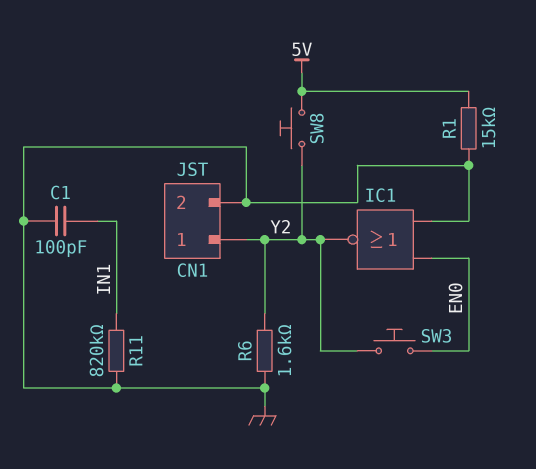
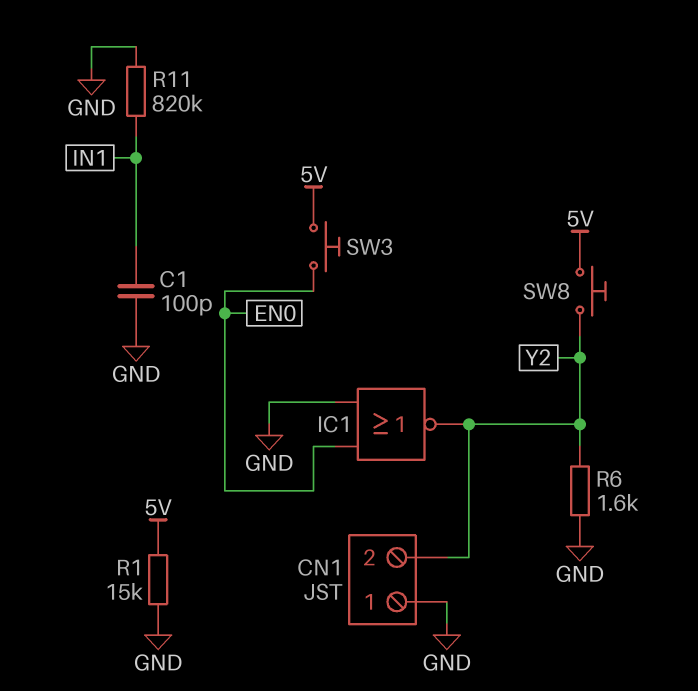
CN1 pin 1: Y2 -> GND
CN1 pin 2: GND -> Y2
SW3: button (EN0, Y2) -> button (5V, EN0)

